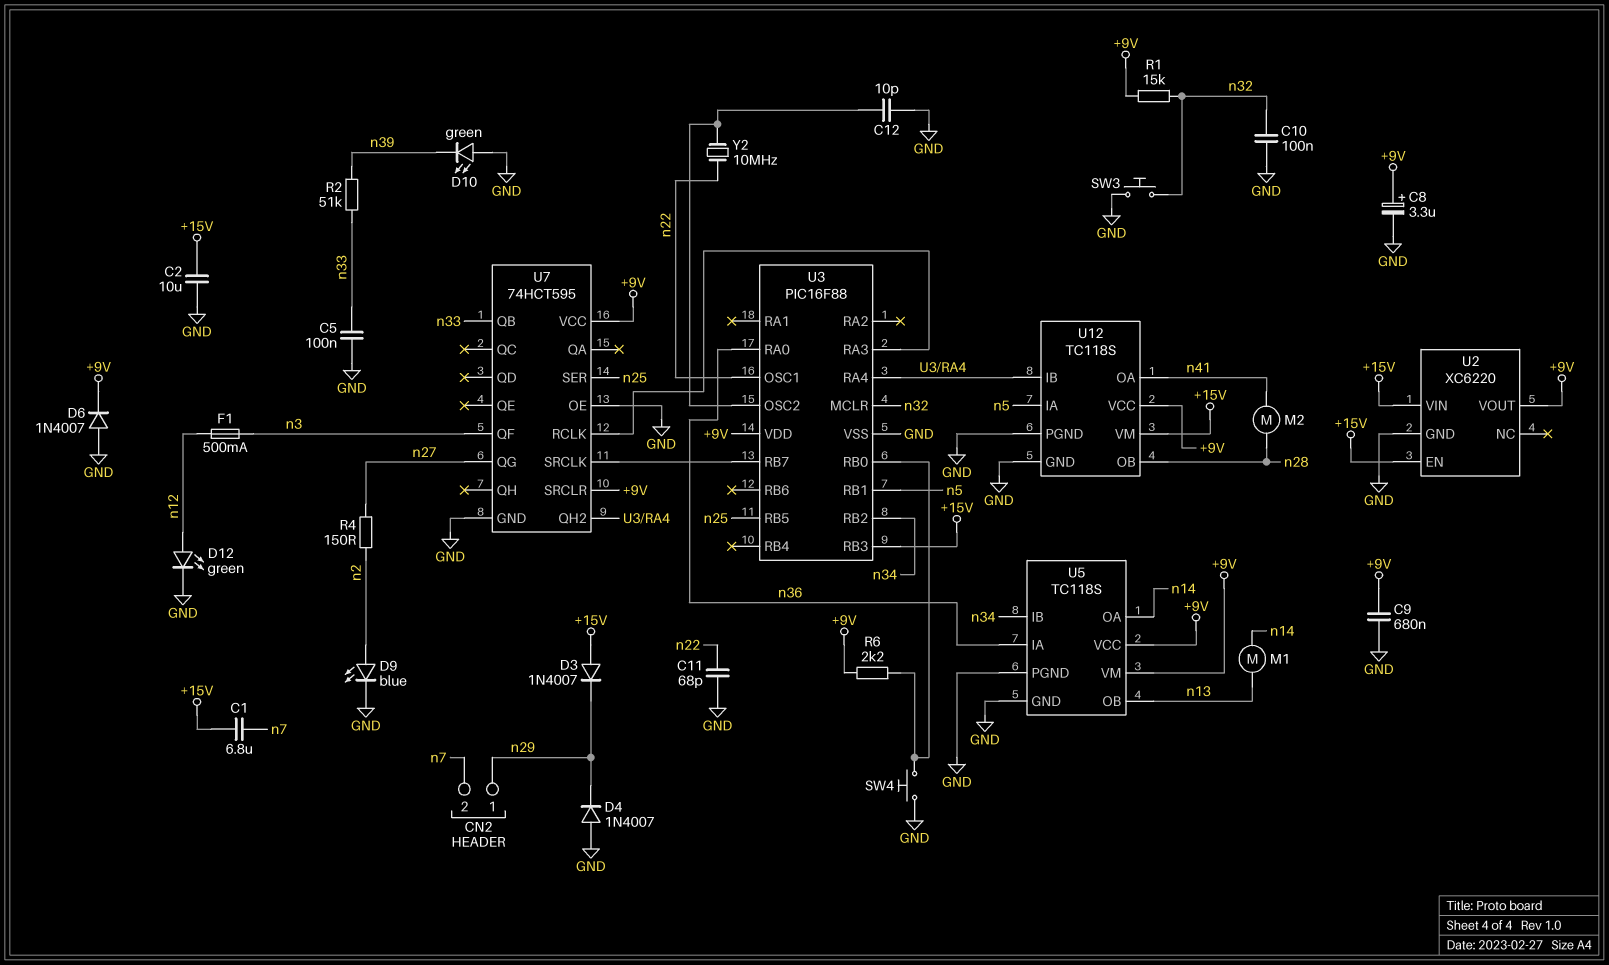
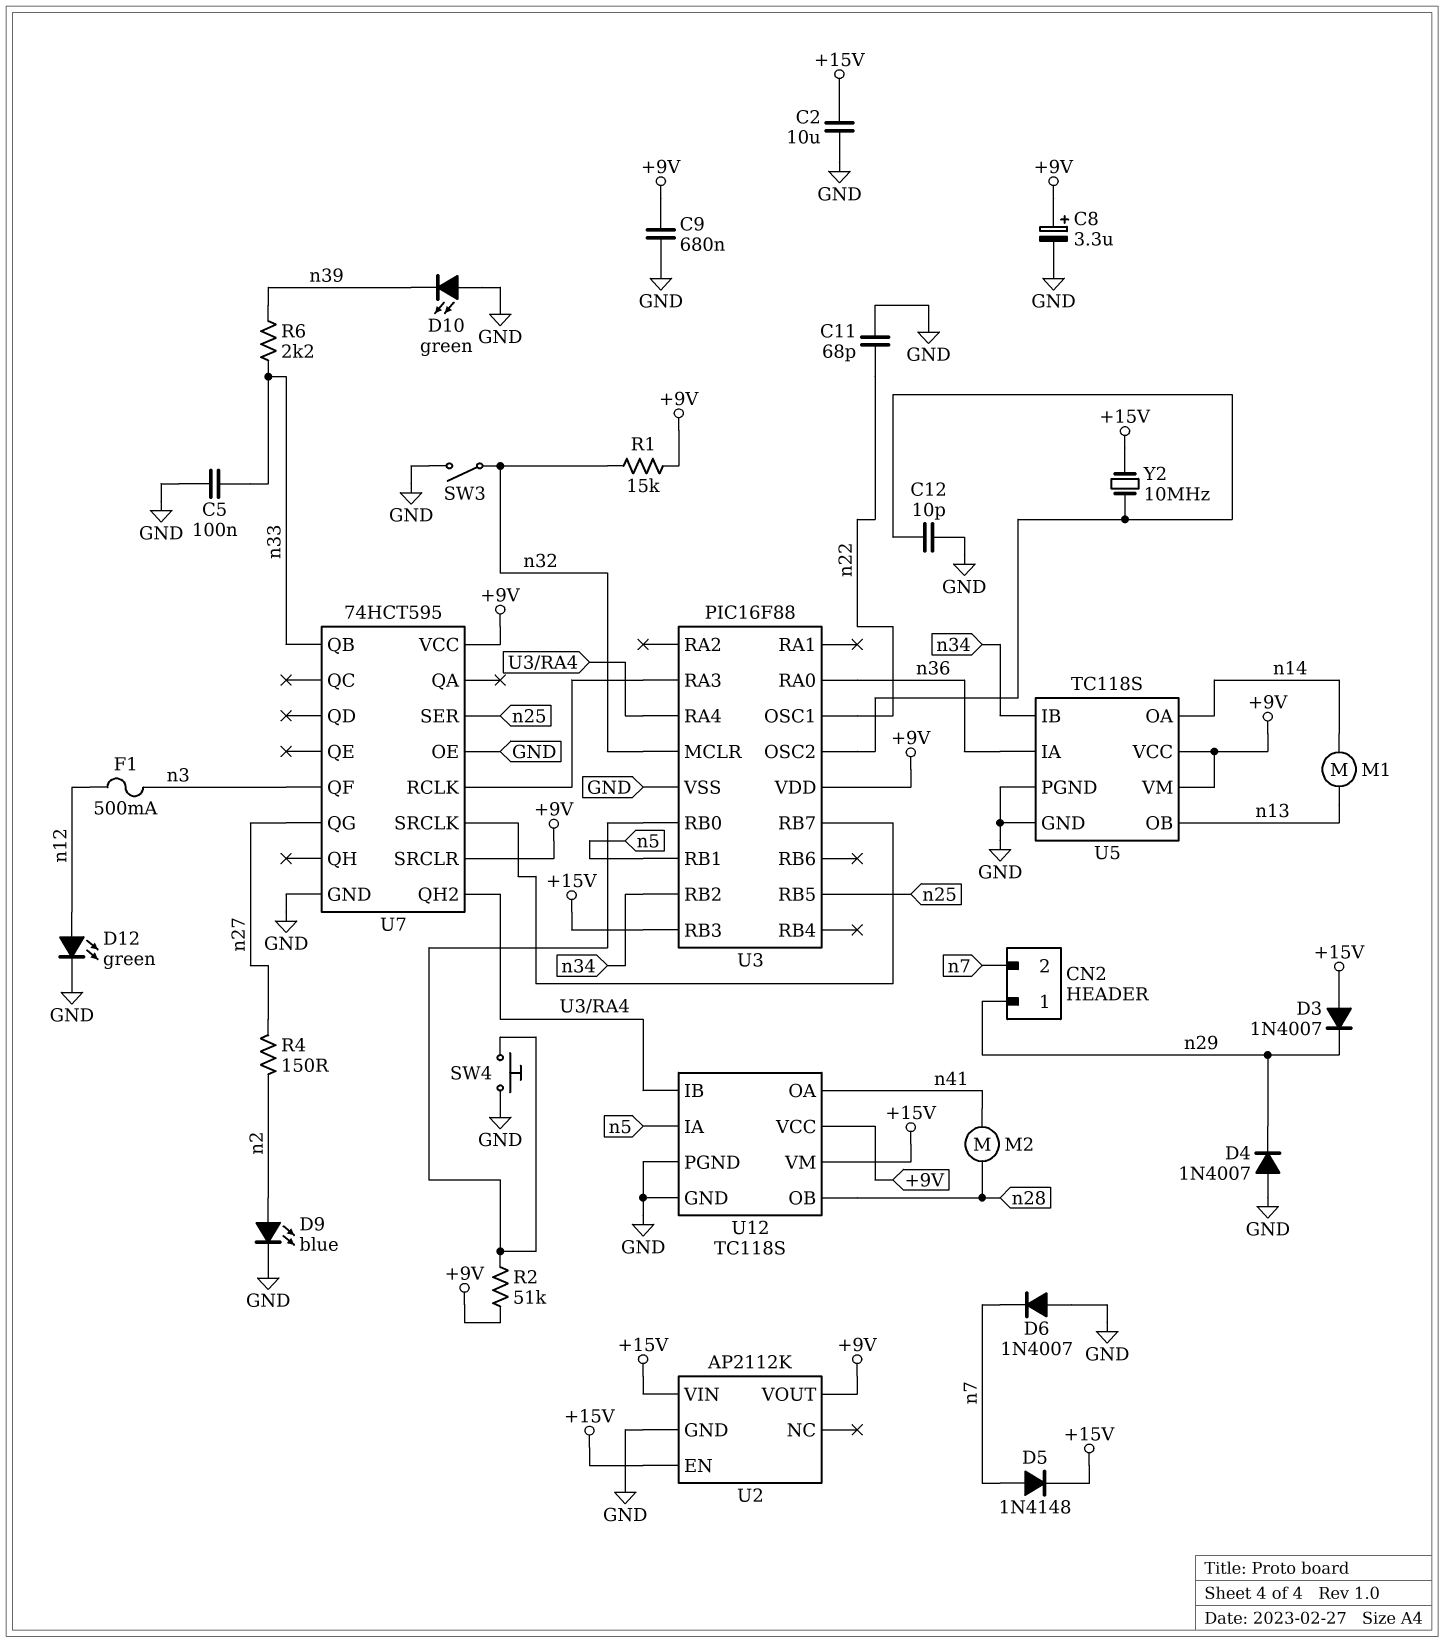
C1: 6.8uF (+15V, n7) -> none
C10: 100nF (GND, n32) -> none
D5: none -> diode 1N4148 (A n7, K +15V)
D6: diode 1N4007 (A GND, K +9V) -> diode 1N4007 (A GND, K n7)
R2: 51k (n33, n39) -> 51k (+9V, U3/RB0)
R6: 2.2k (+9V, U3/RB0) -> 2.2k (n33, n39)
SW3: button (GND, n32) -> switch (GND, n32)
U2: XC6220 -> AP2112K
Y2: 10MHz (U3/OSC2, n22) -> 10MHz (+15V, U3/OSC2)

